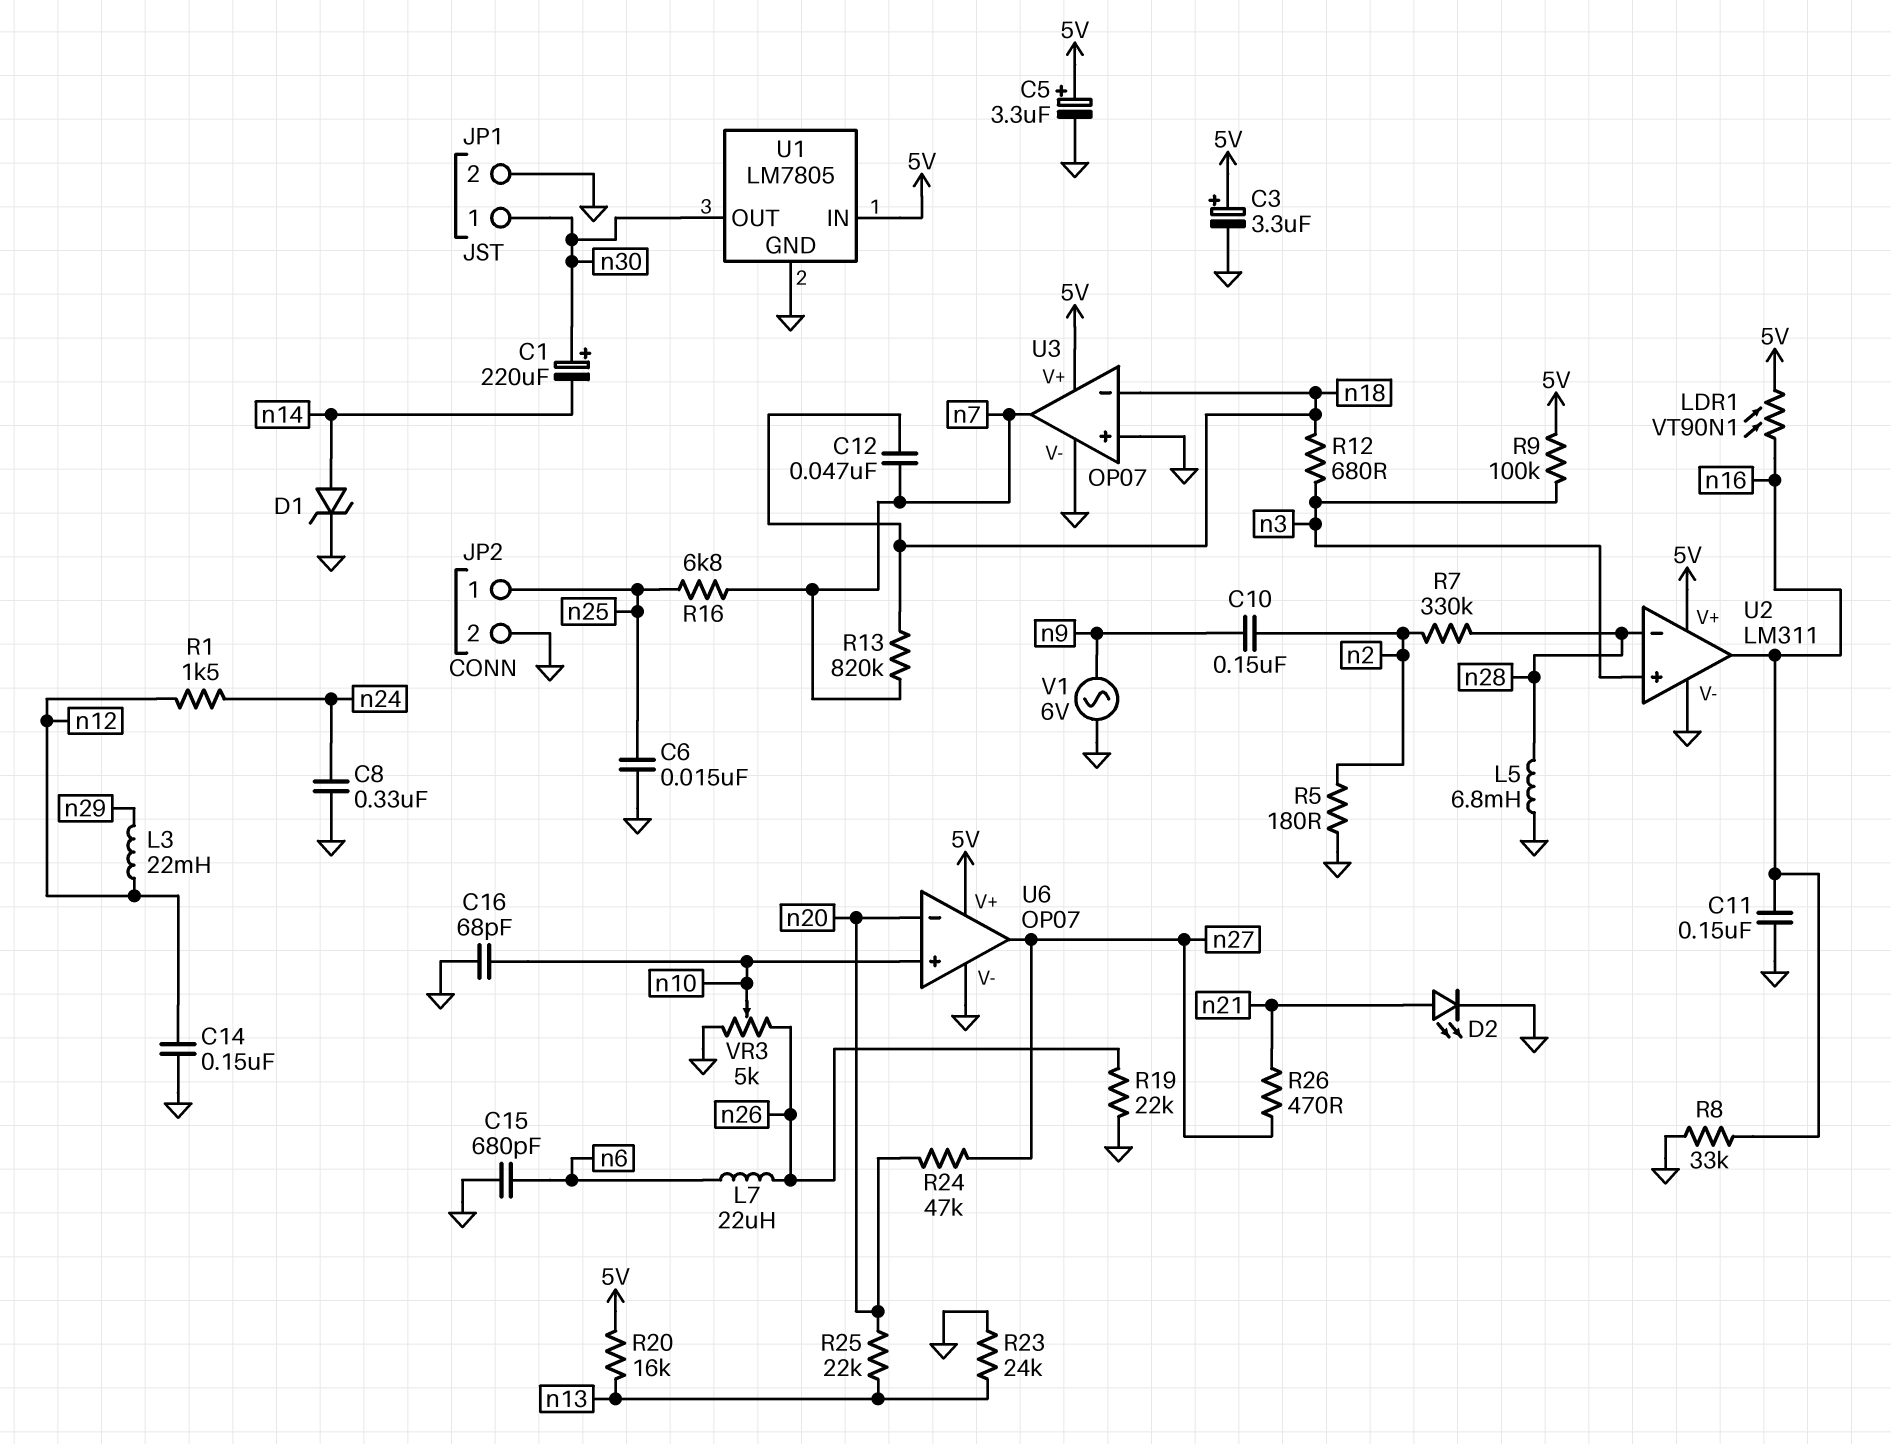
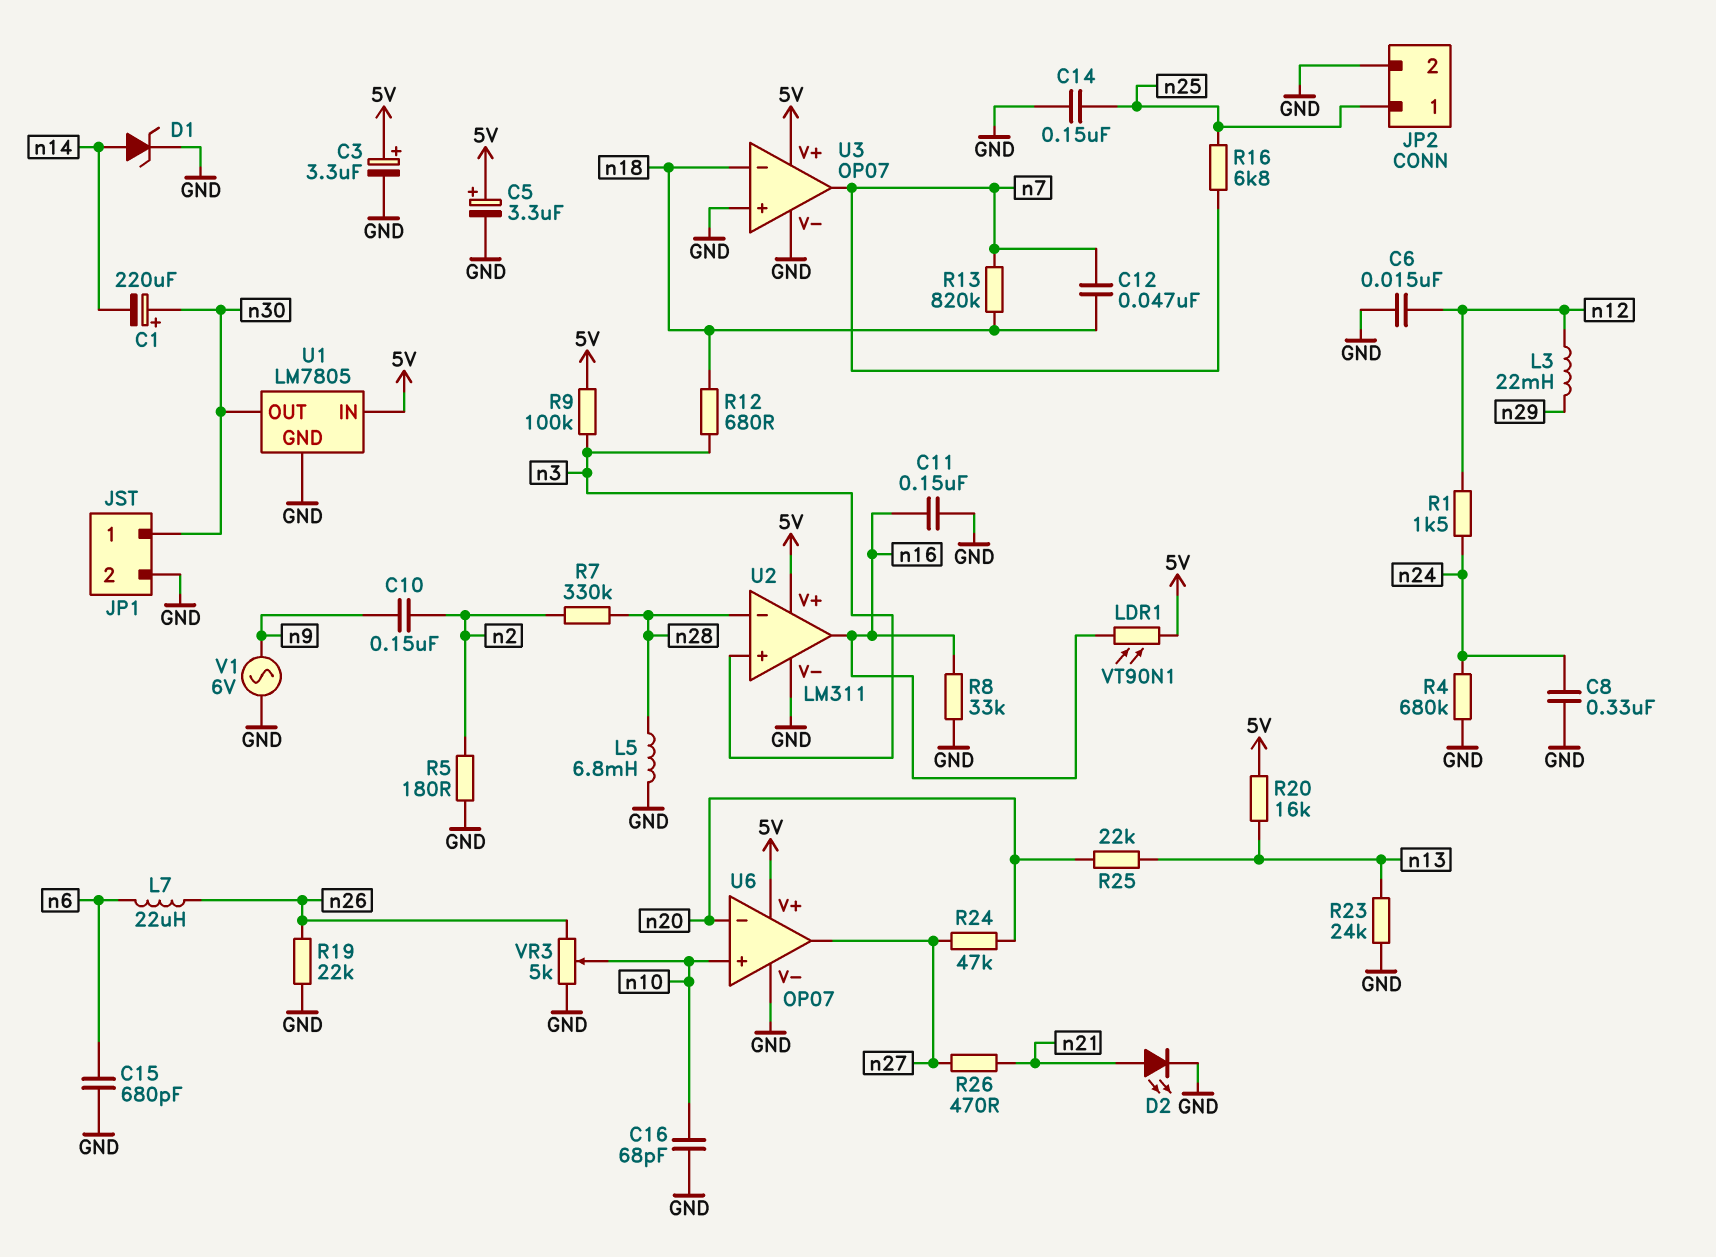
C6: 15nF (GND, n25) -> 15nF (GND, n12)
C14: 150nF (GND, n12) -> 150nF (GND, n25)
R4: none -> 680k (GND, n24)

